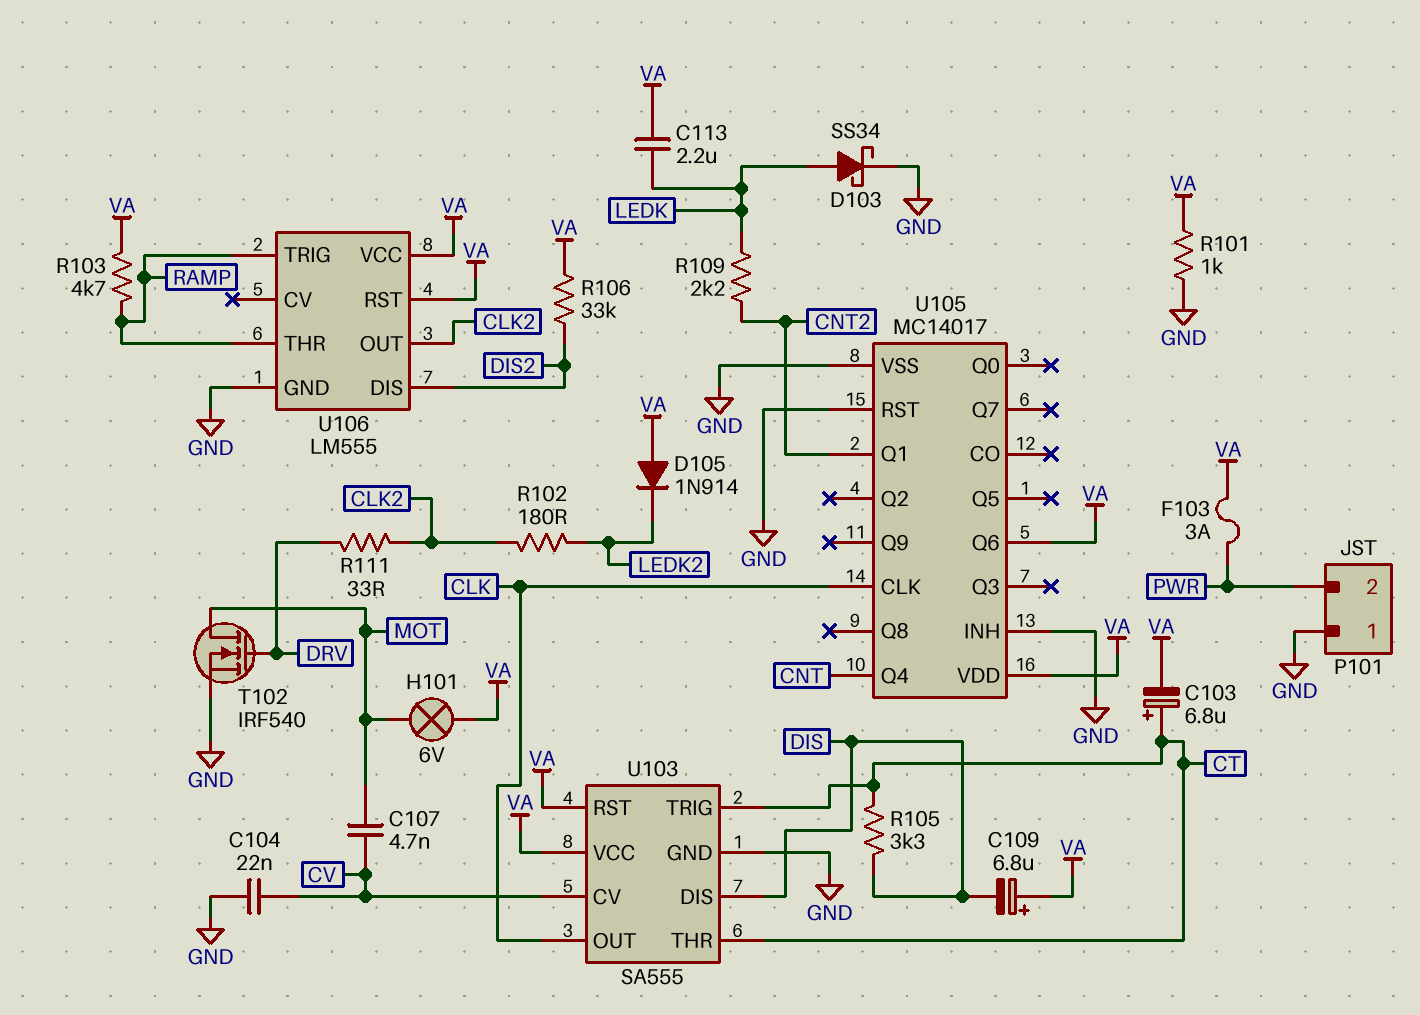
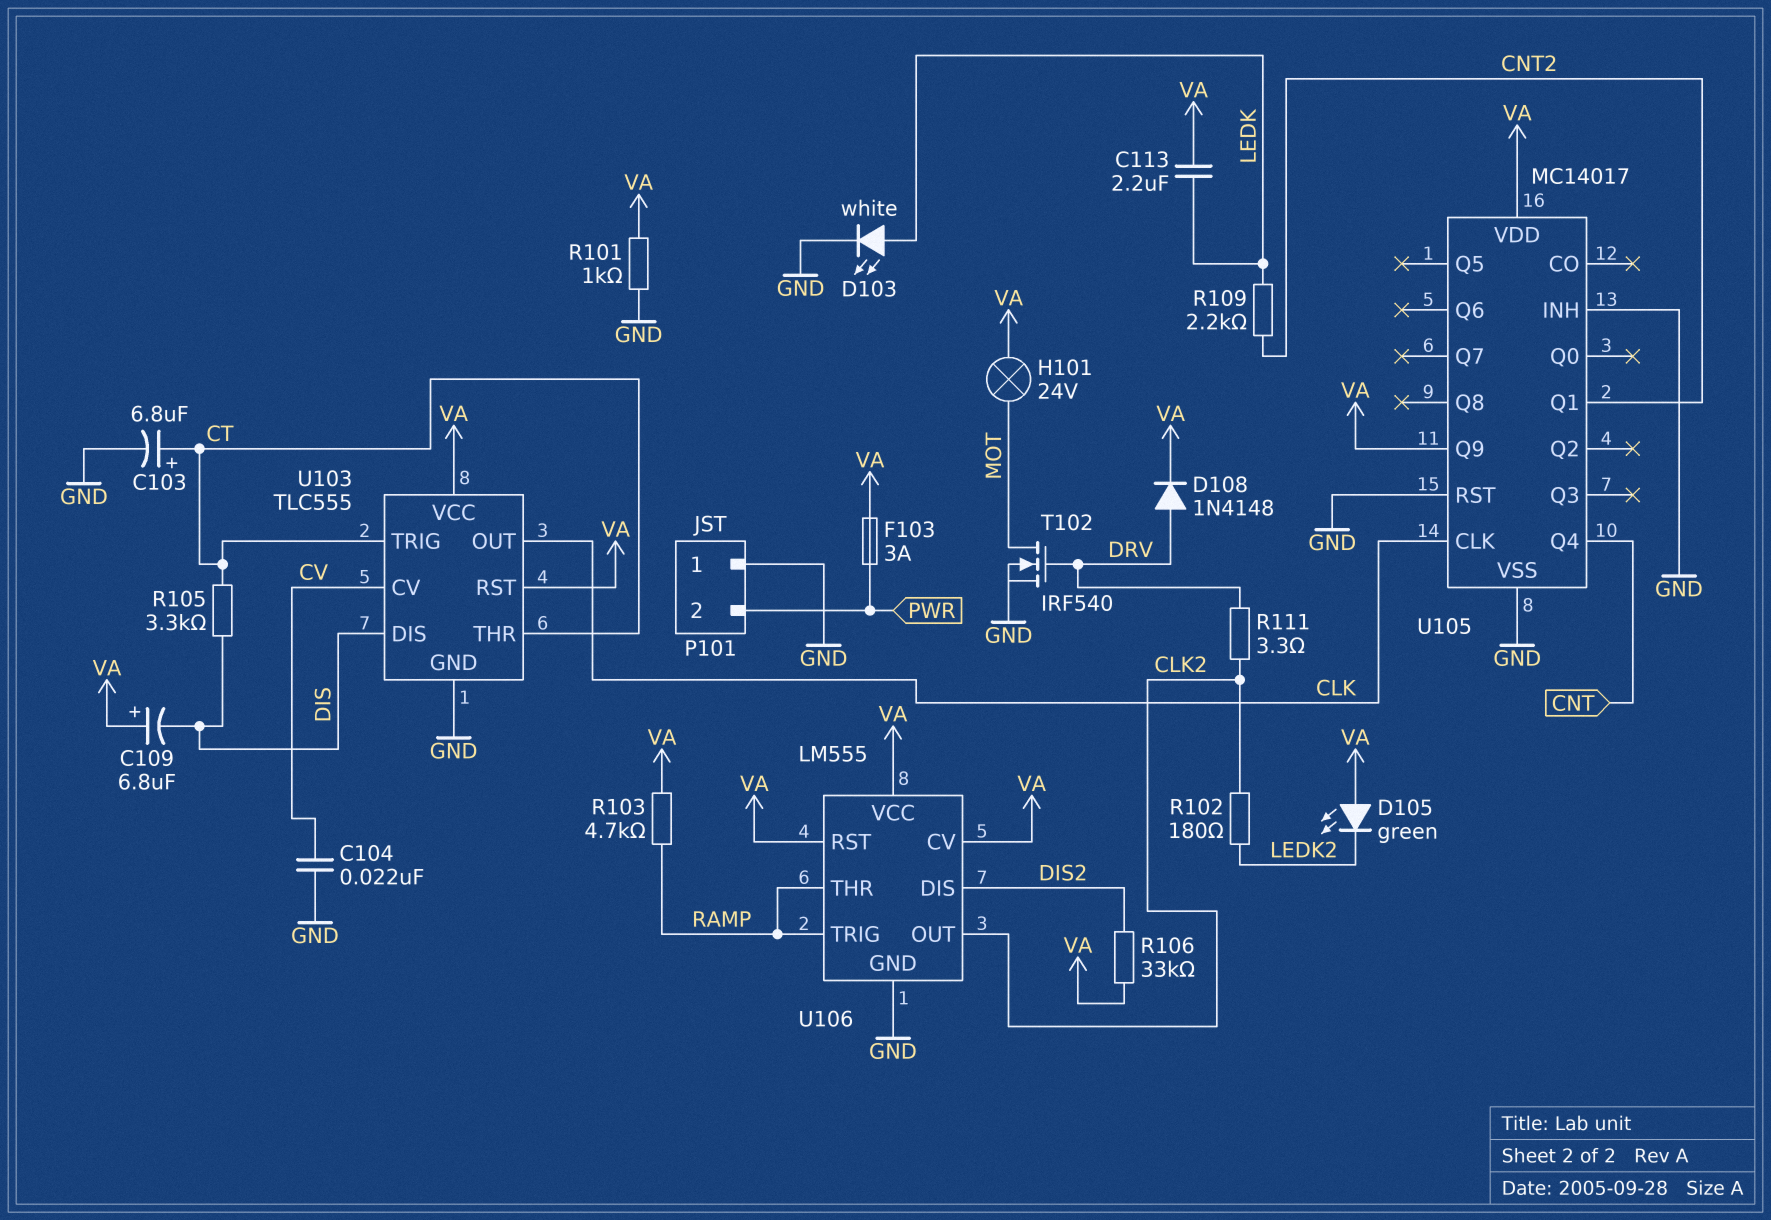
C103: 6.8uF (plus CT, minus VA) -> 6.8uF (plus CT, minus GND)
C107: 4.7nF (CV, MOT) -> none
D103: schottky SS34 (A LEDK, K GND) -> LED white (A LEDK, K GND)
D105: diode 1N914 (A VA, K LEDK2) -> LED green (A VA, K LEDK2)
D108: none -> diode 1N4148 (A DRV, K VA)
H101: lamp 6V (MOT, VA) -> lamp 24V (MOT, VA)
R111: 33 (CLK2, DRV) -> 3.3 (CLK2, DRV)
U103: SA555 -> TLC555
U105 pin Q6: VA -> none
U105 pin Q9: none -> VA
U106 pin CV: none -> VA

